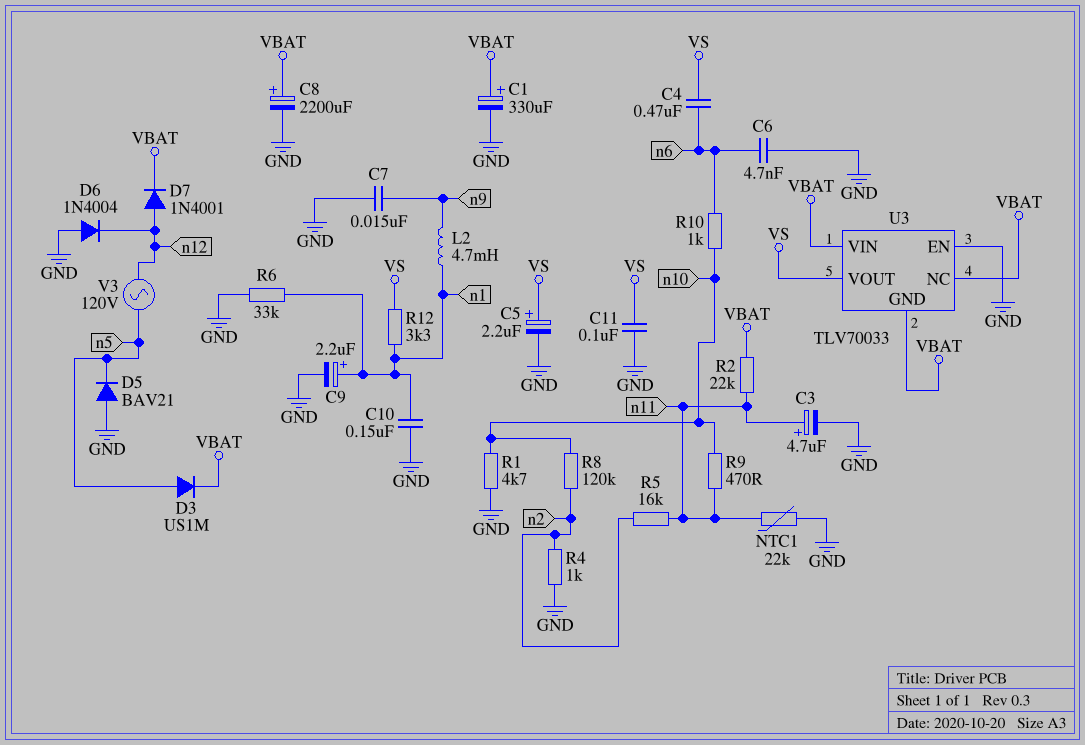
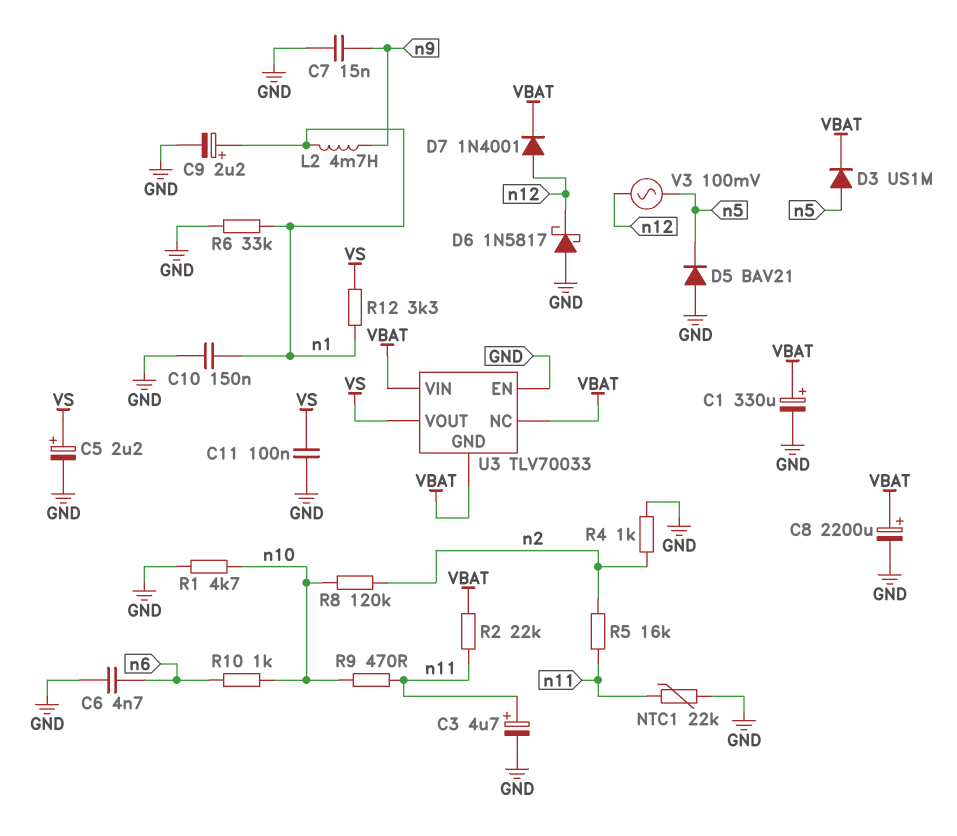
C4: 470nF (VS, n6) -> none
D6: diode 1N4004 (A GND, K n12) -> schottky 1N5817 (A GND, K n12)
V3: AC 120V (n5, n12) -> AC 100mV (n5, n12)

